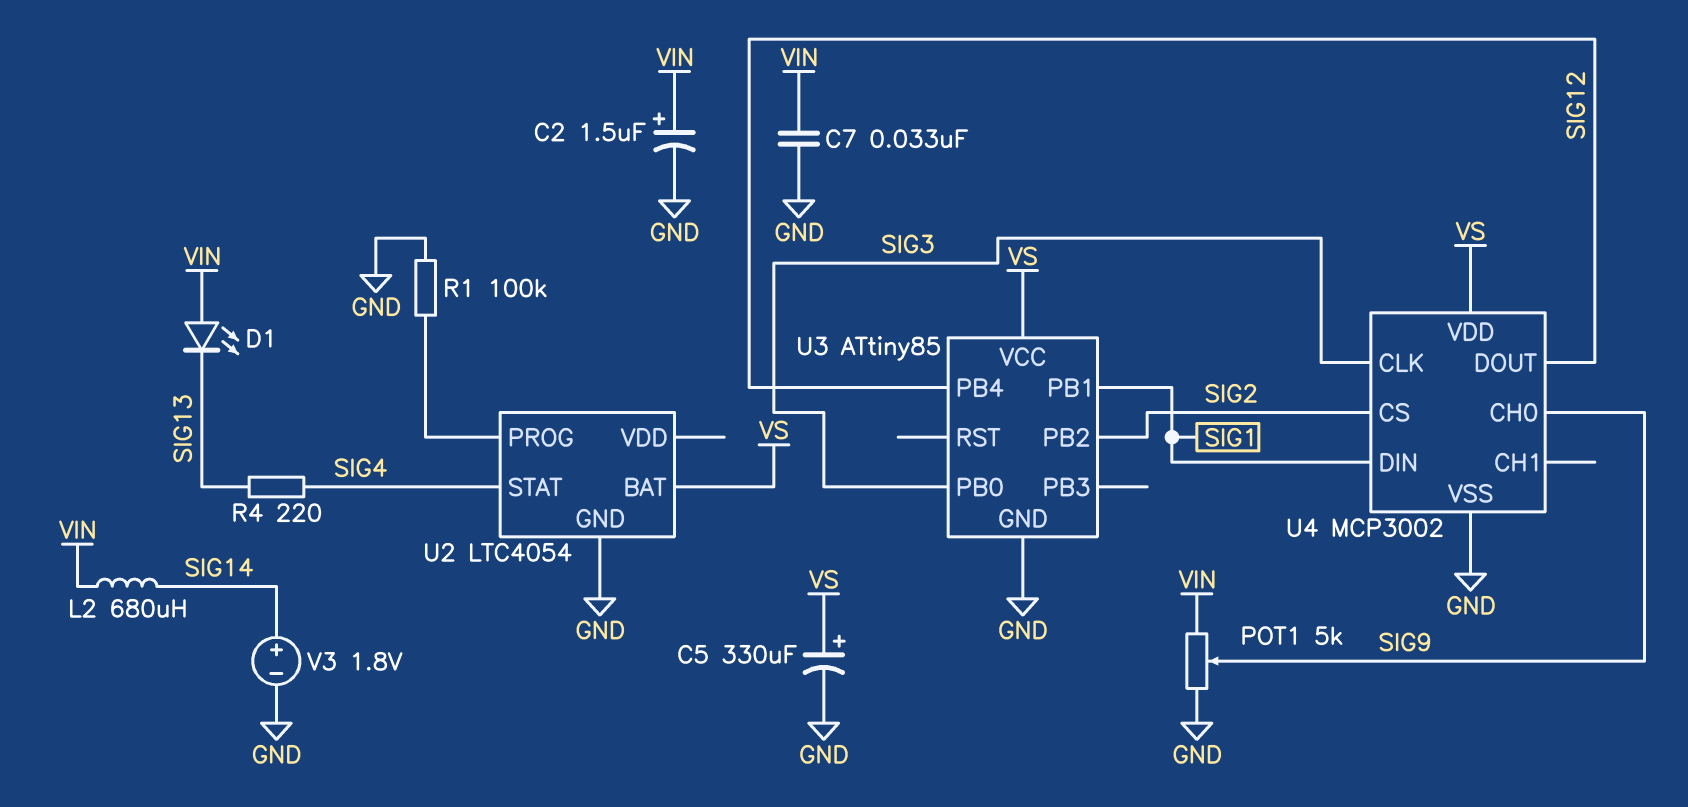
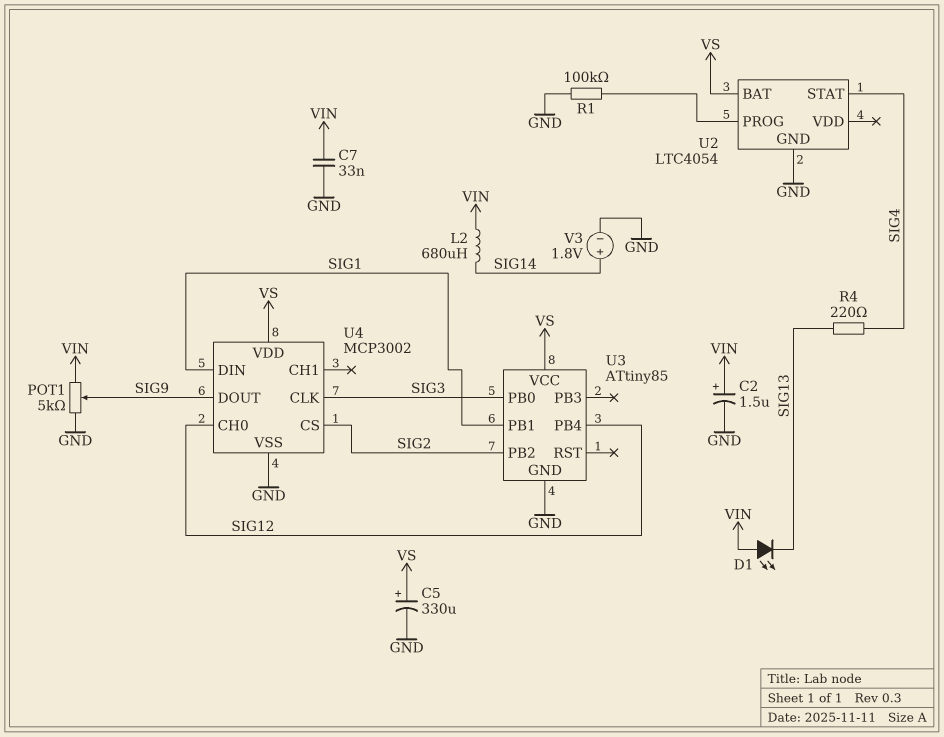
U4 pin CH0: SIG9 -> SIG12
U4 pin DOUT: SIG12 -> SIG9

